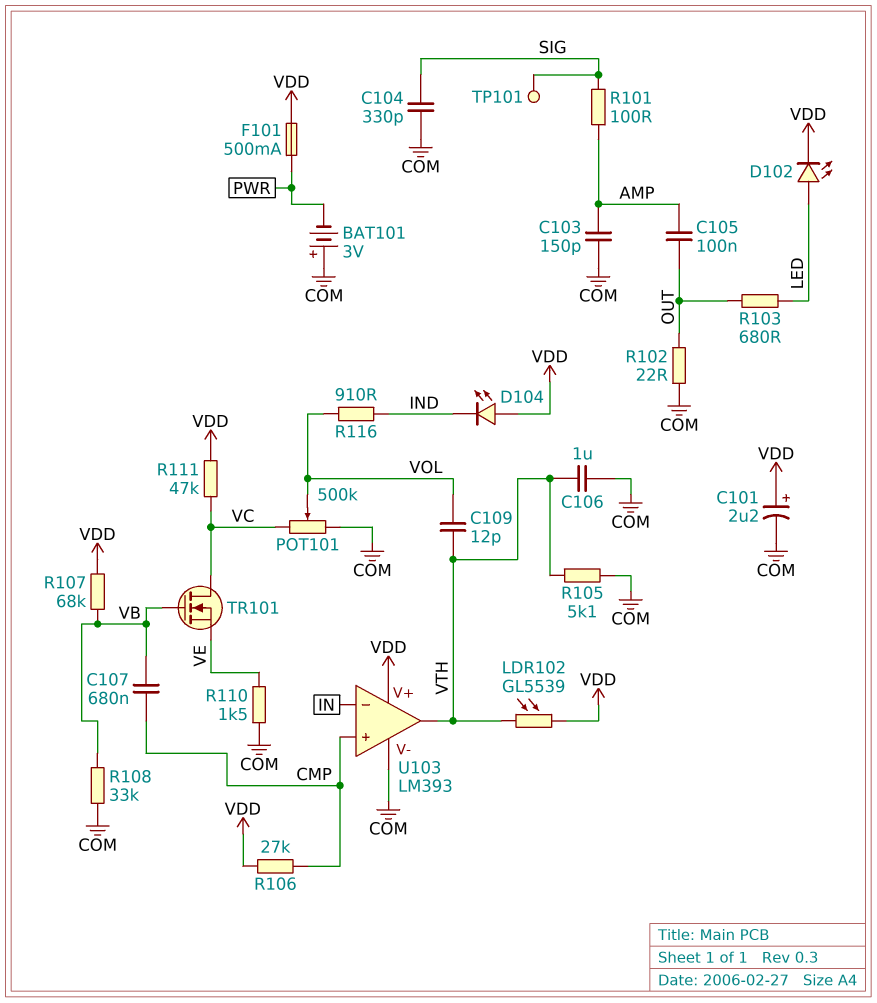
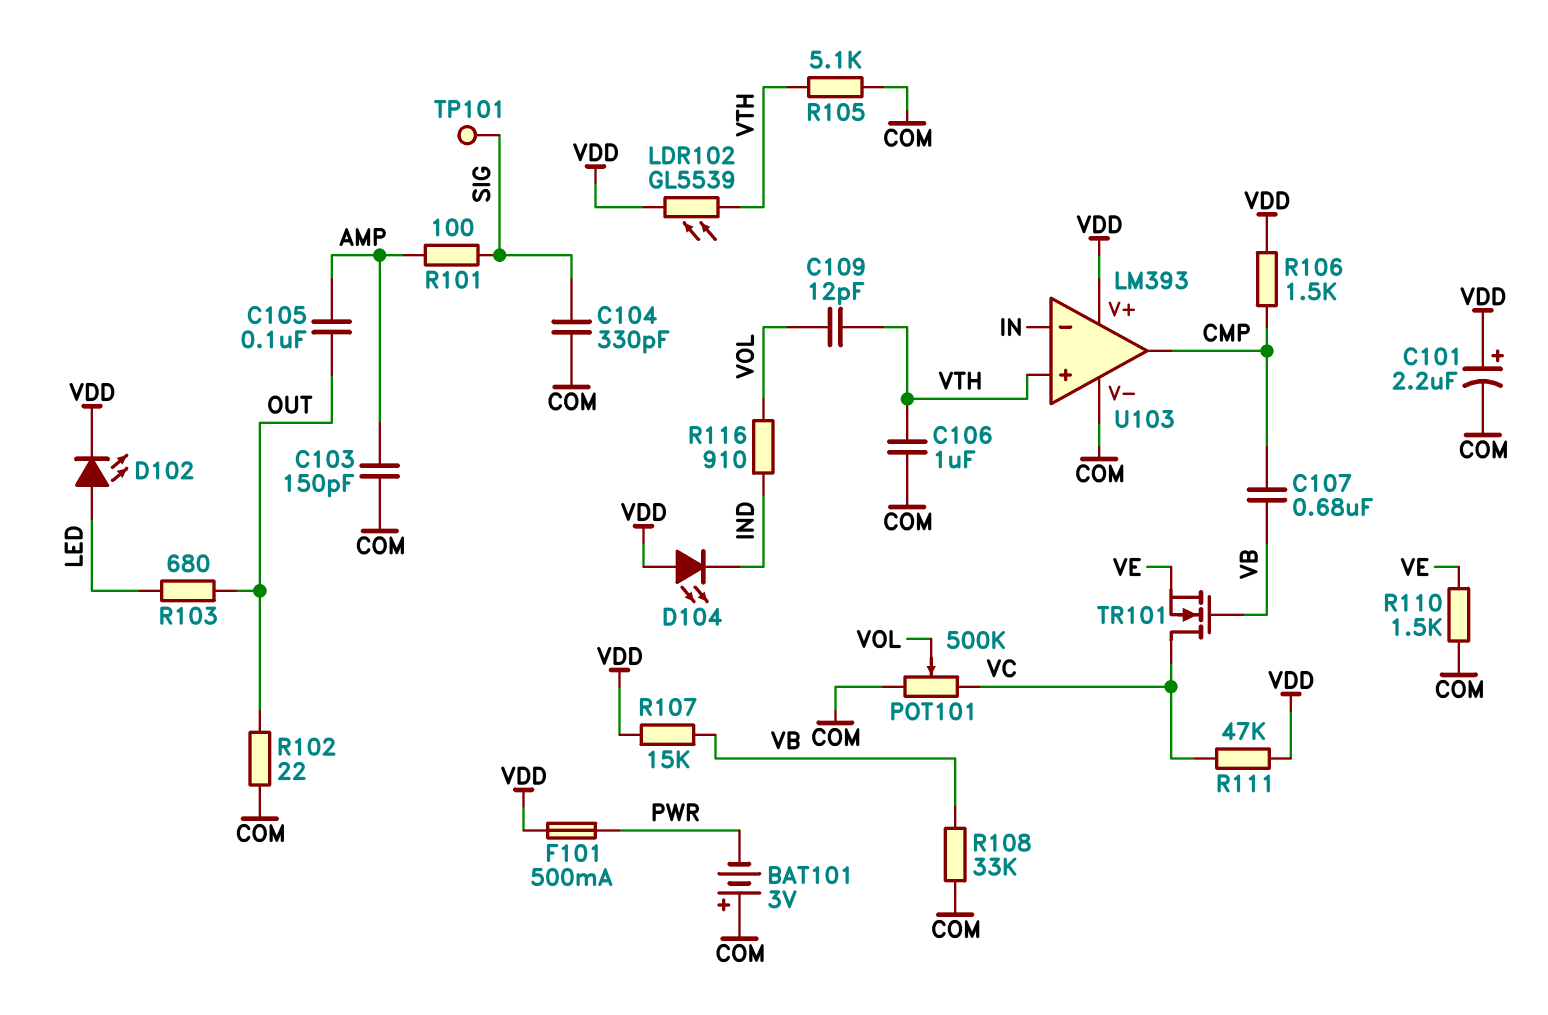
R106: 27k (CMP, VDD) -> 1.5k (CMP, VDD)
R107: 68k (VB, VDD) -> 15k (VB, VDD)
U103 pin in+: CMP -> VTH
U103 pin out: VTH -> CMP

